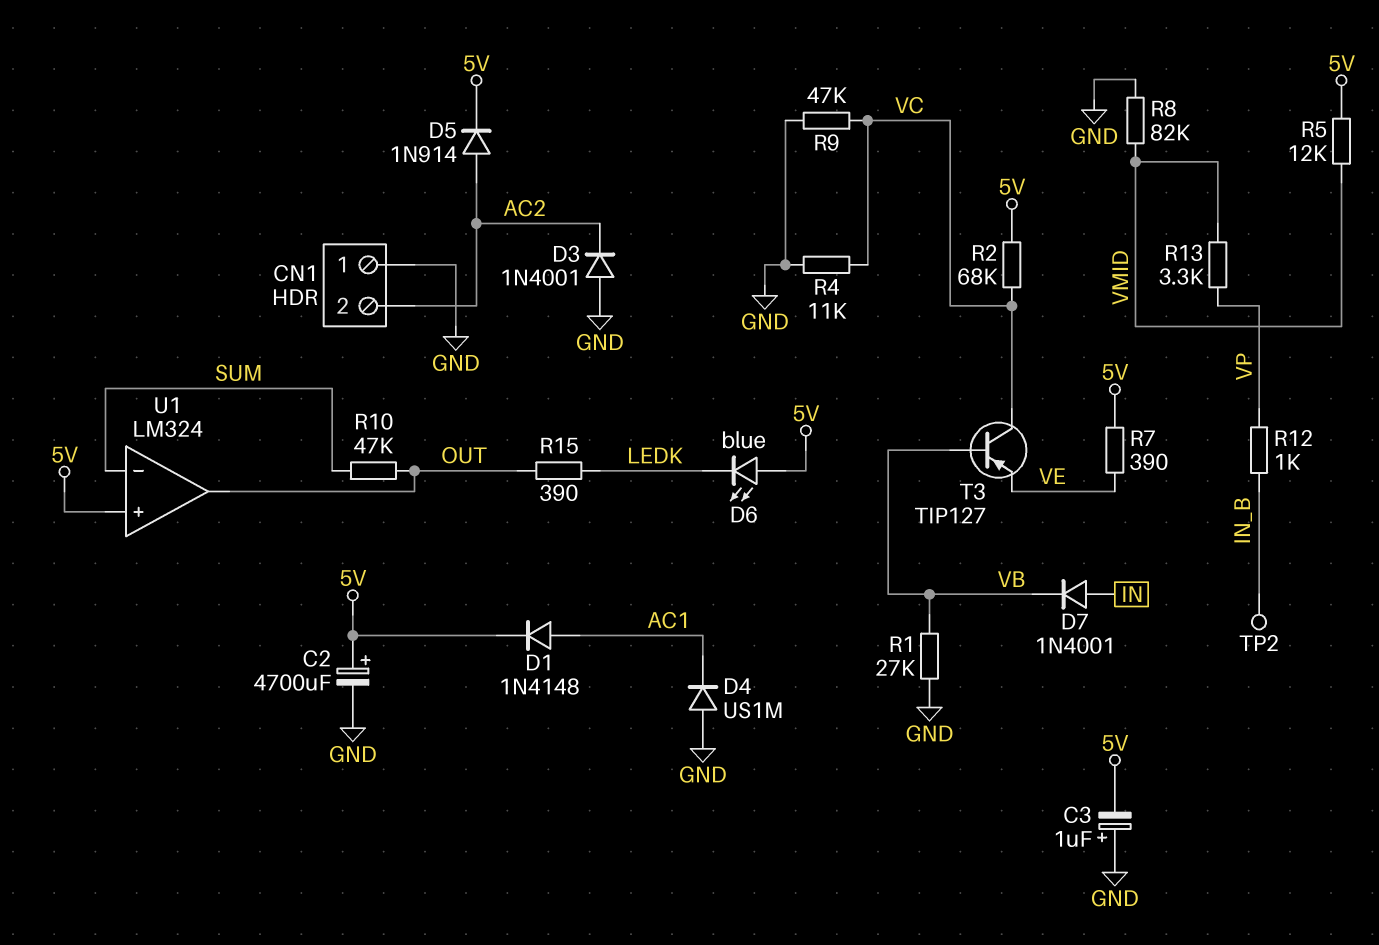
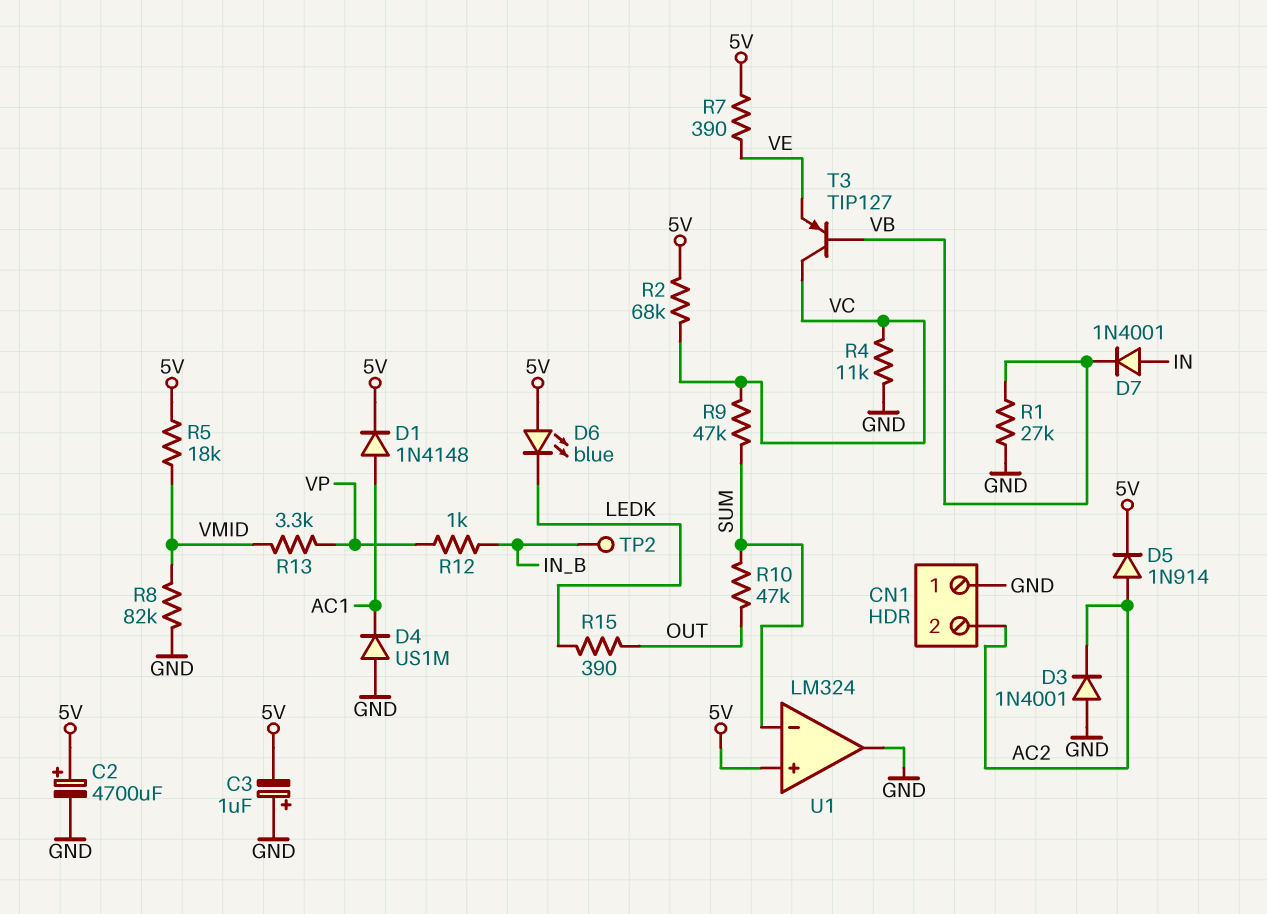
R5: 12k (5V, VMID) -> 18k (5V, VMID)
R9: 47k (GND, VC) -> 47k (SUM, VC)
U1 pin out: OUT -> GND

